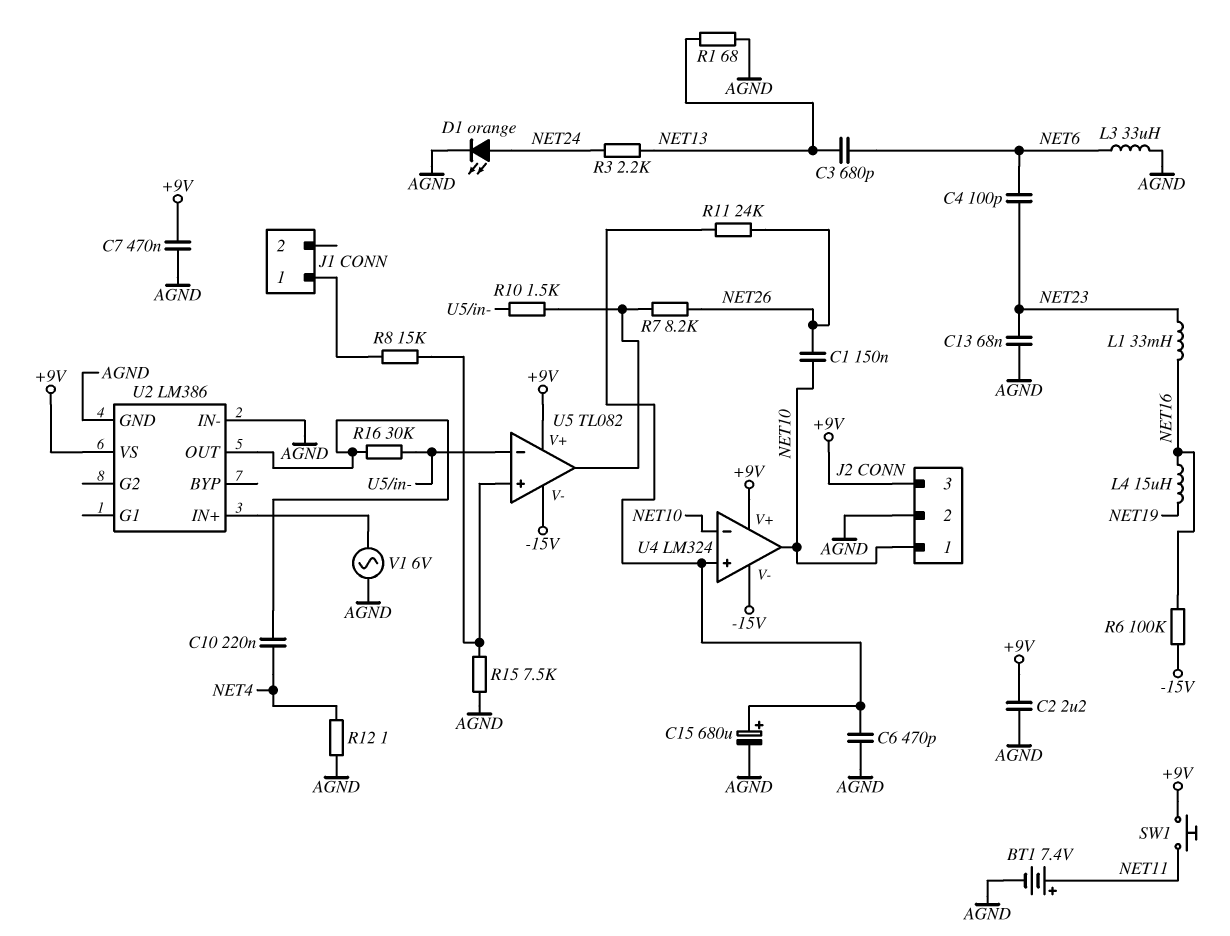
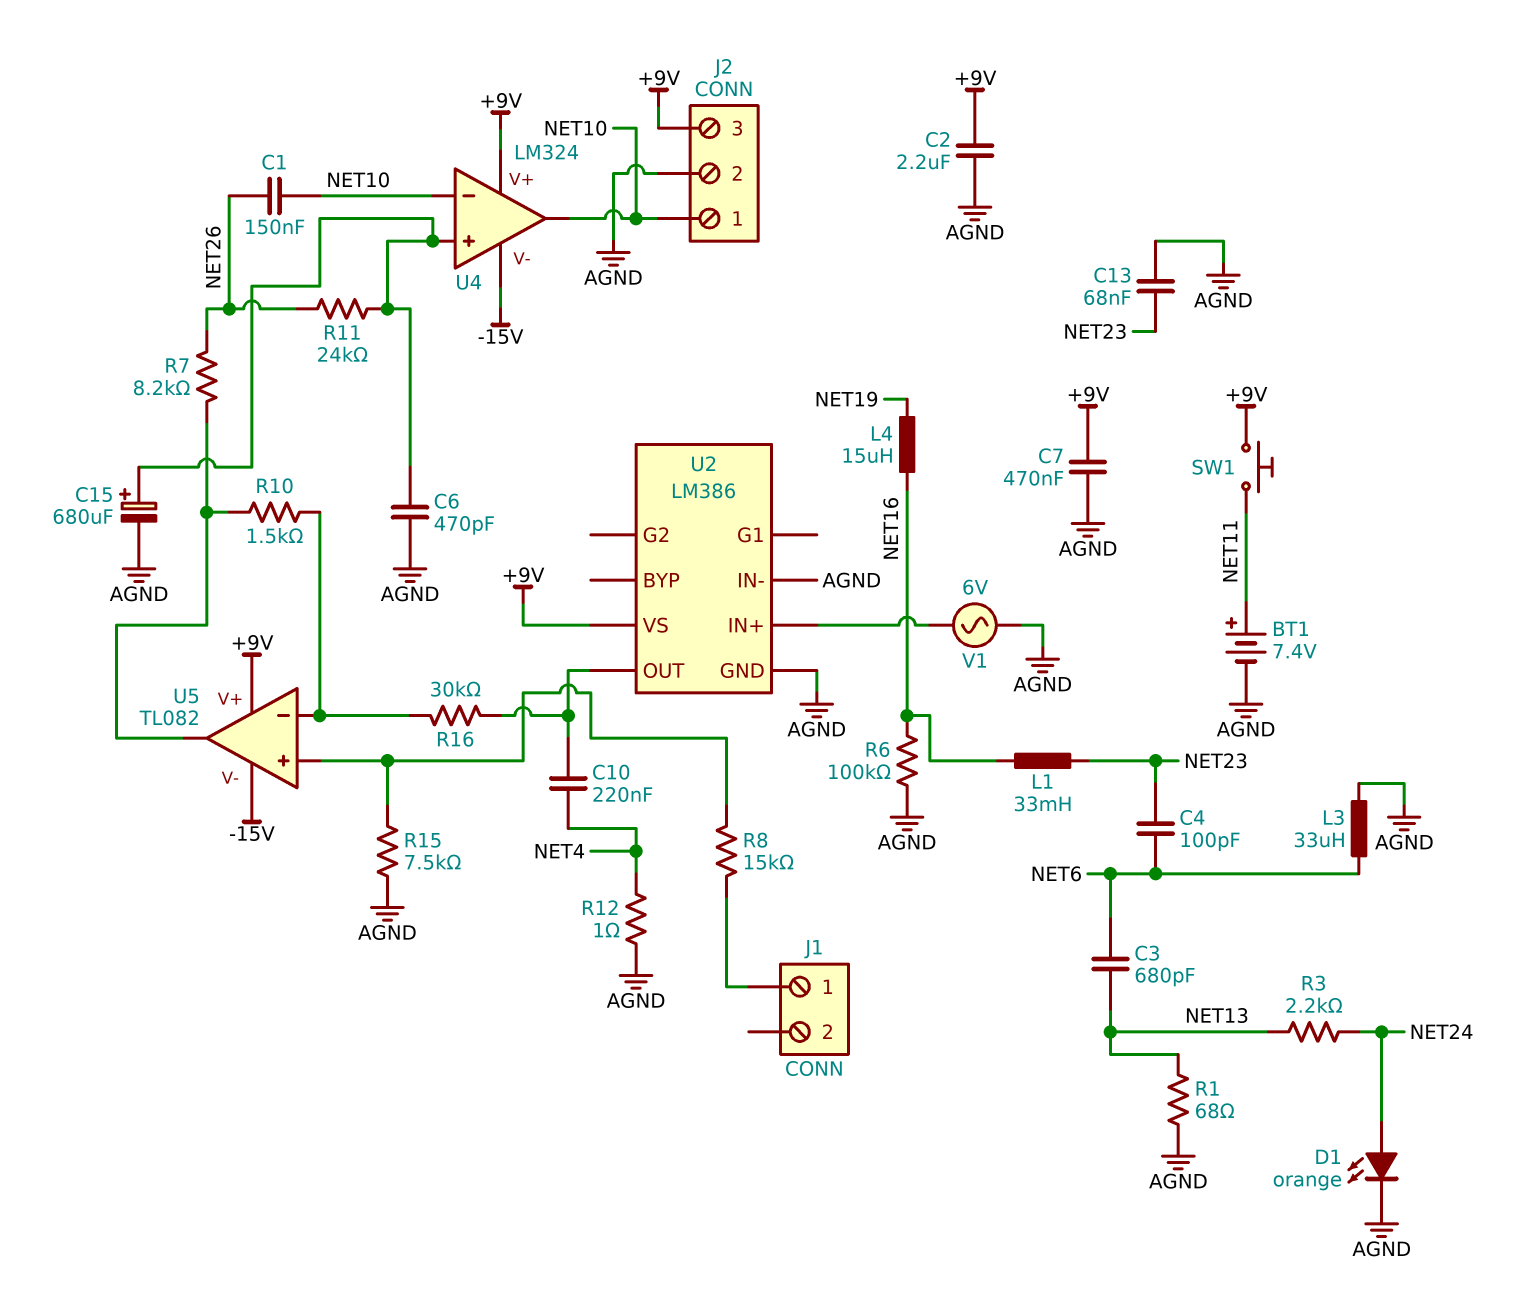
R6: 100k (-15V, NET16) -> 100k (AGND, NET16)

